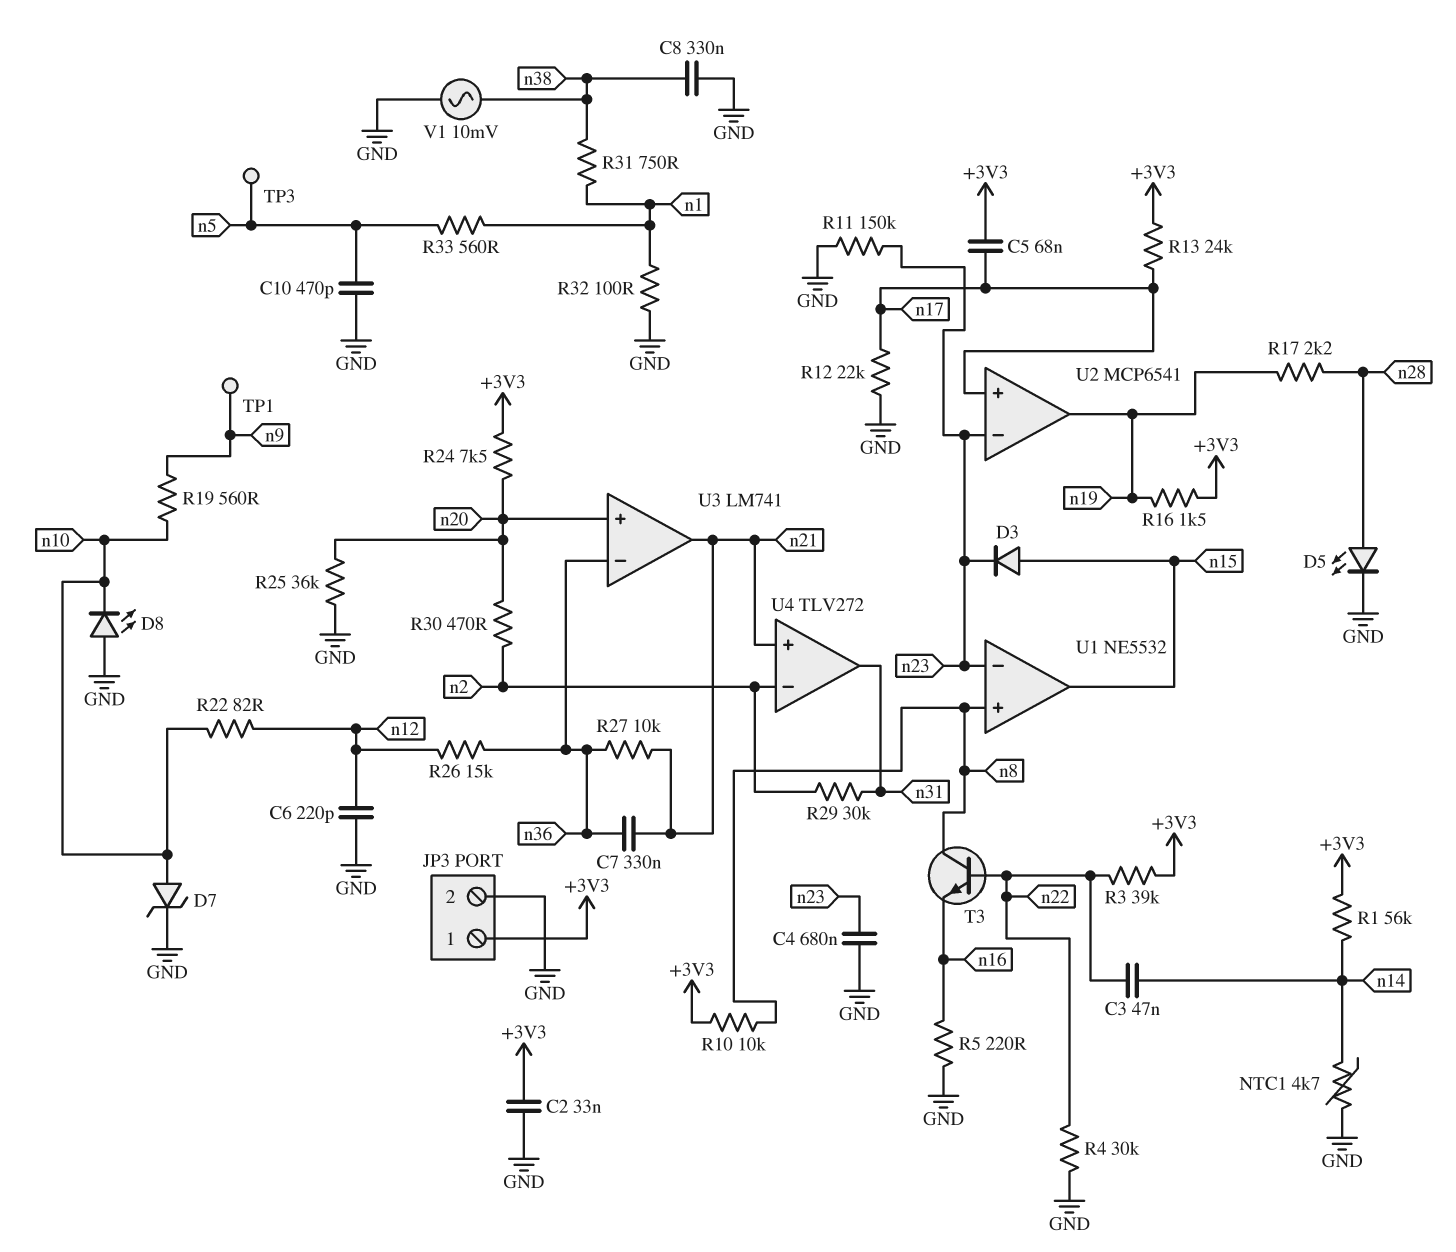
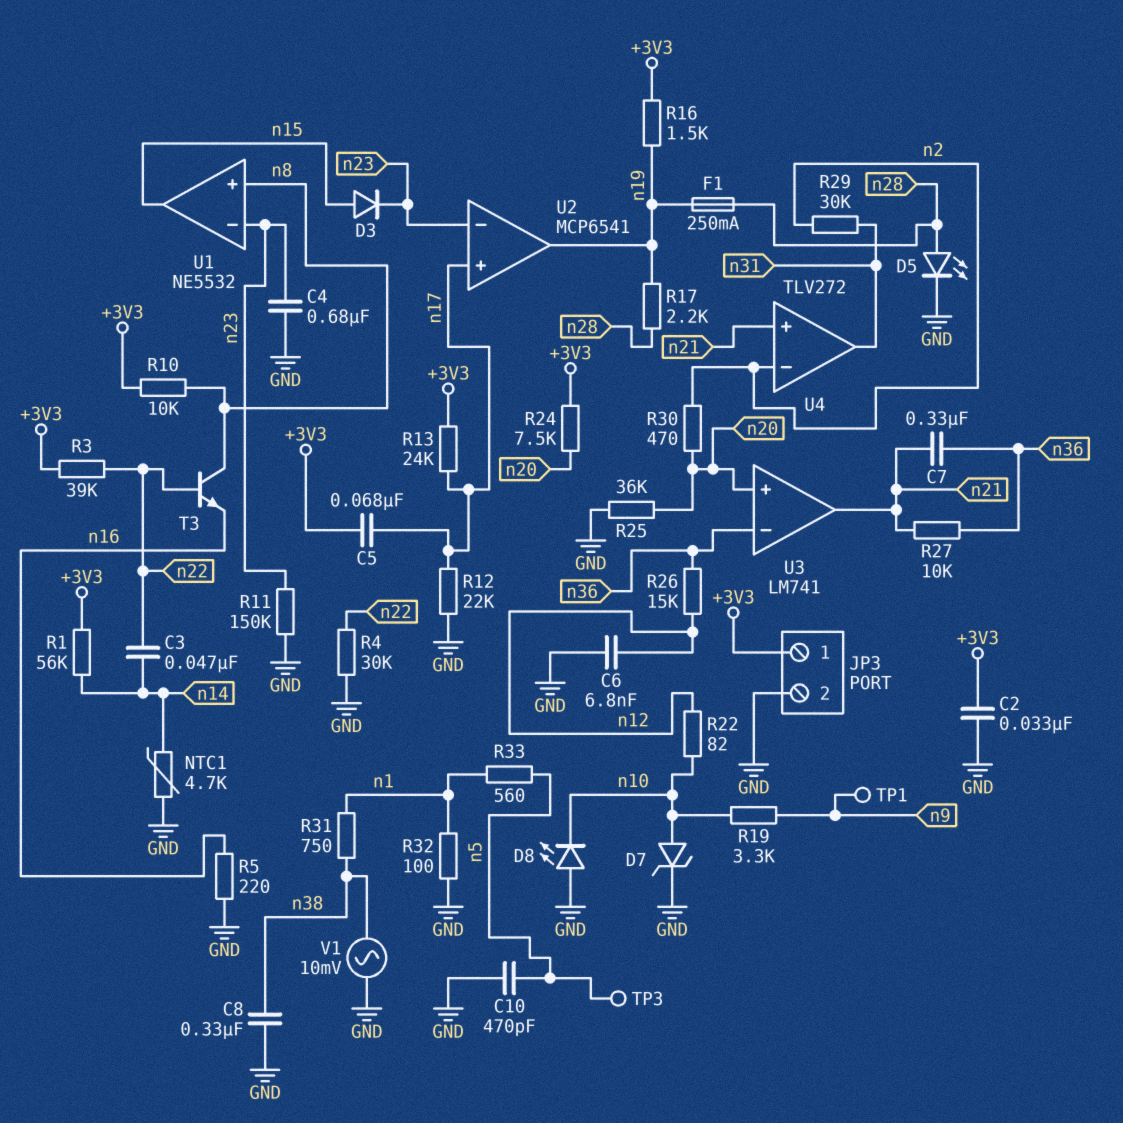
C6: 220pF (GND, n12) -> 6.8nF (GND, n12)
F1: none -> 250mA (n19, n28)
R19: 560 (n9, n10) -> 3.3k (n9, n10)

